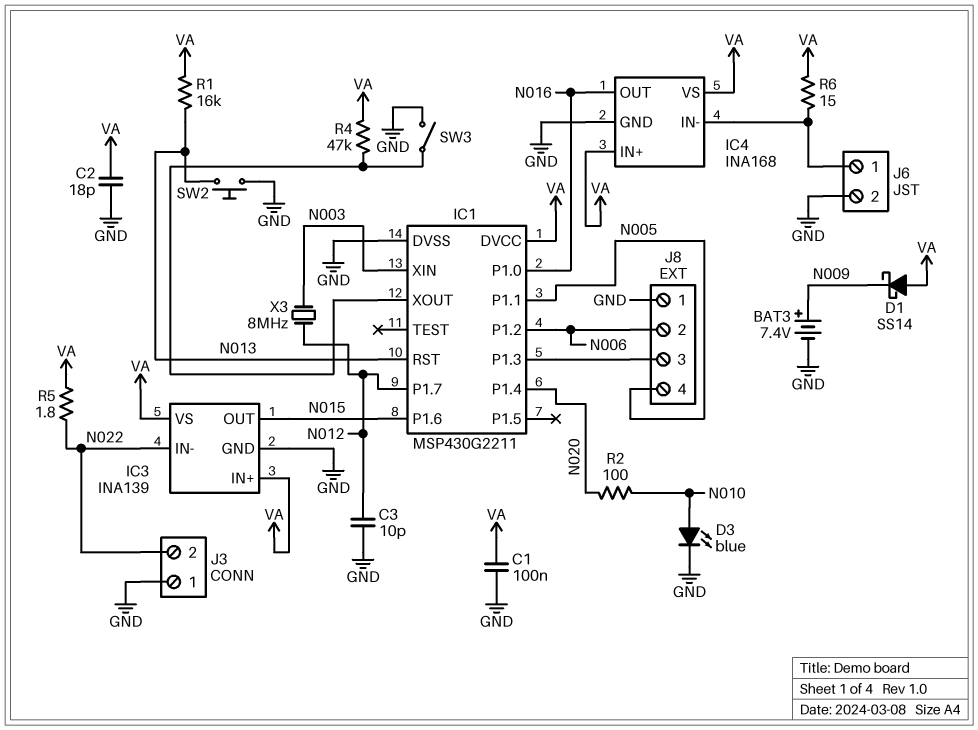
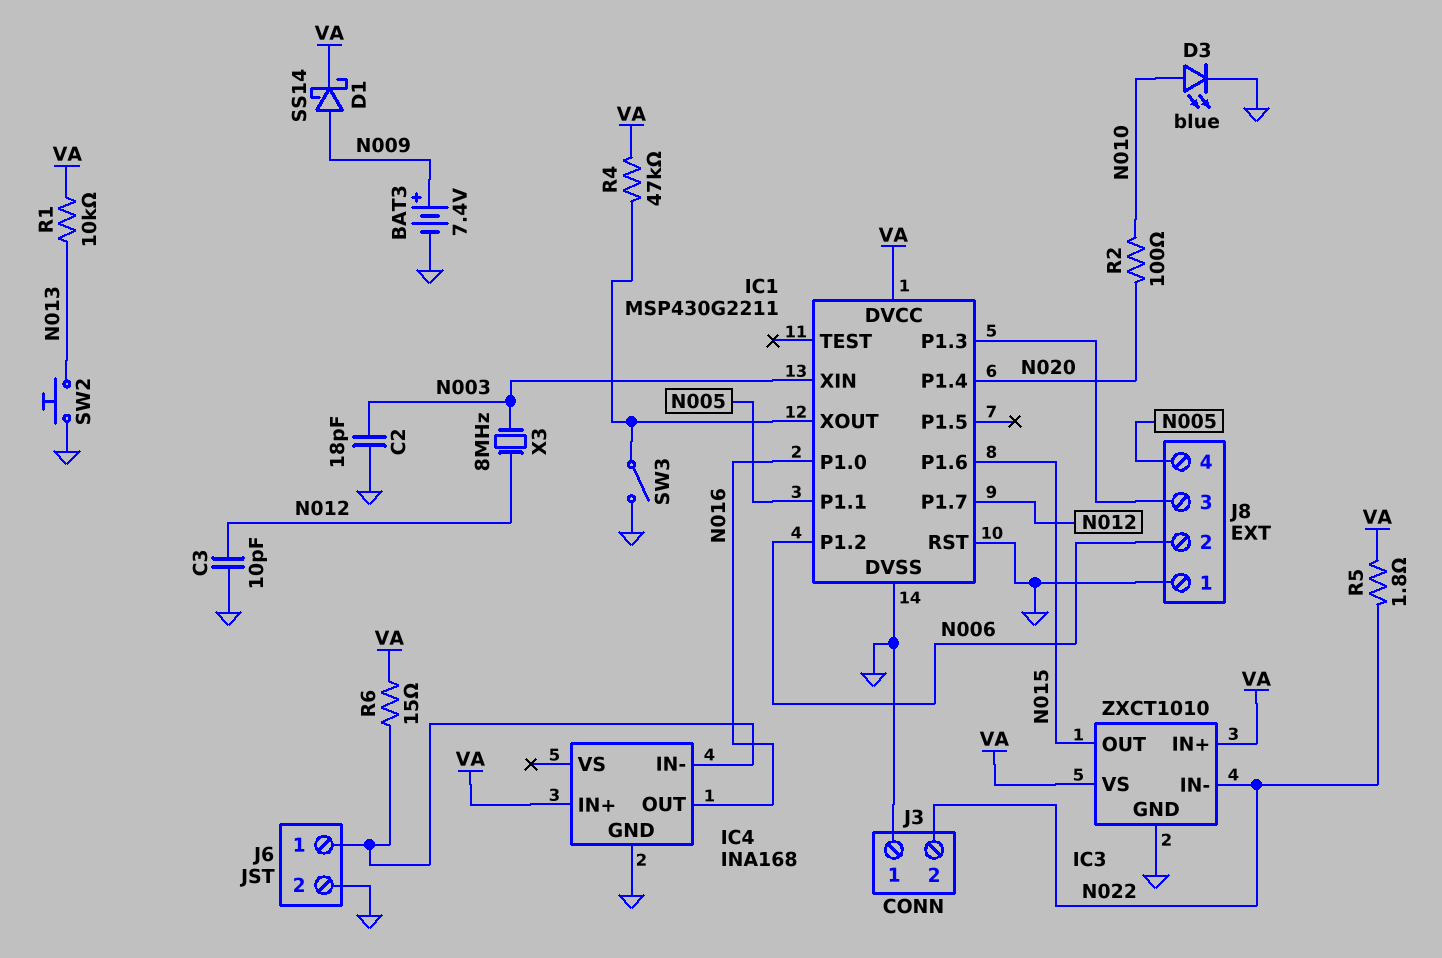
C1: 100nF (GND, VA) -> none
C2: 18pF (GND, VA) -> 18pF (GND, N003)
D1: schottky SS14 (A VA, K N009) -> schottky SS14 (A N009, K VA)
IC1 pin RST: N013 -> GND
IC3: INA139 -> ZXCT1010
IC4 pin VS: VA -> none
R1: 16k (N013, VA) -> 10k (N013, VA)

